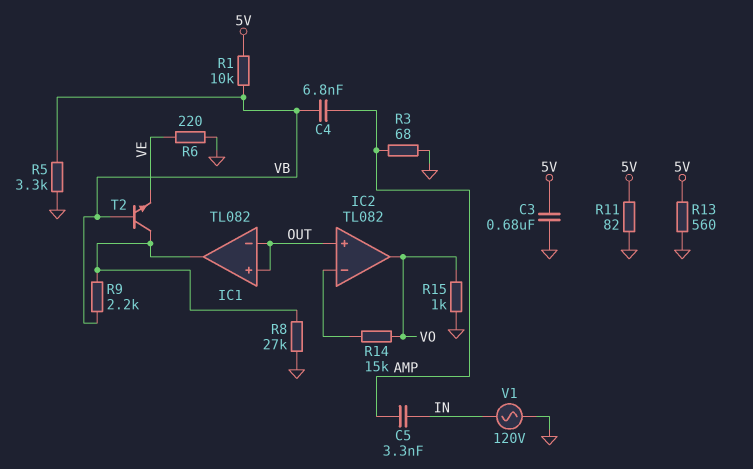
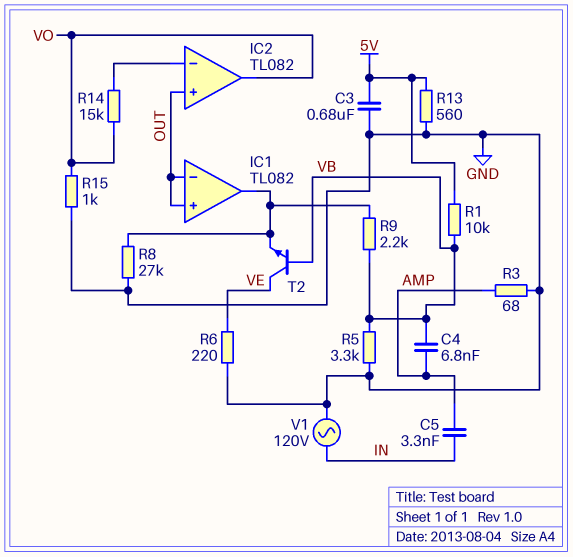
R11: 82 (5V, GND) -> none
T2: NPN (B VB, C IC1/out, E VE) -> NPN (B VB, C VE, E IC1/out)

